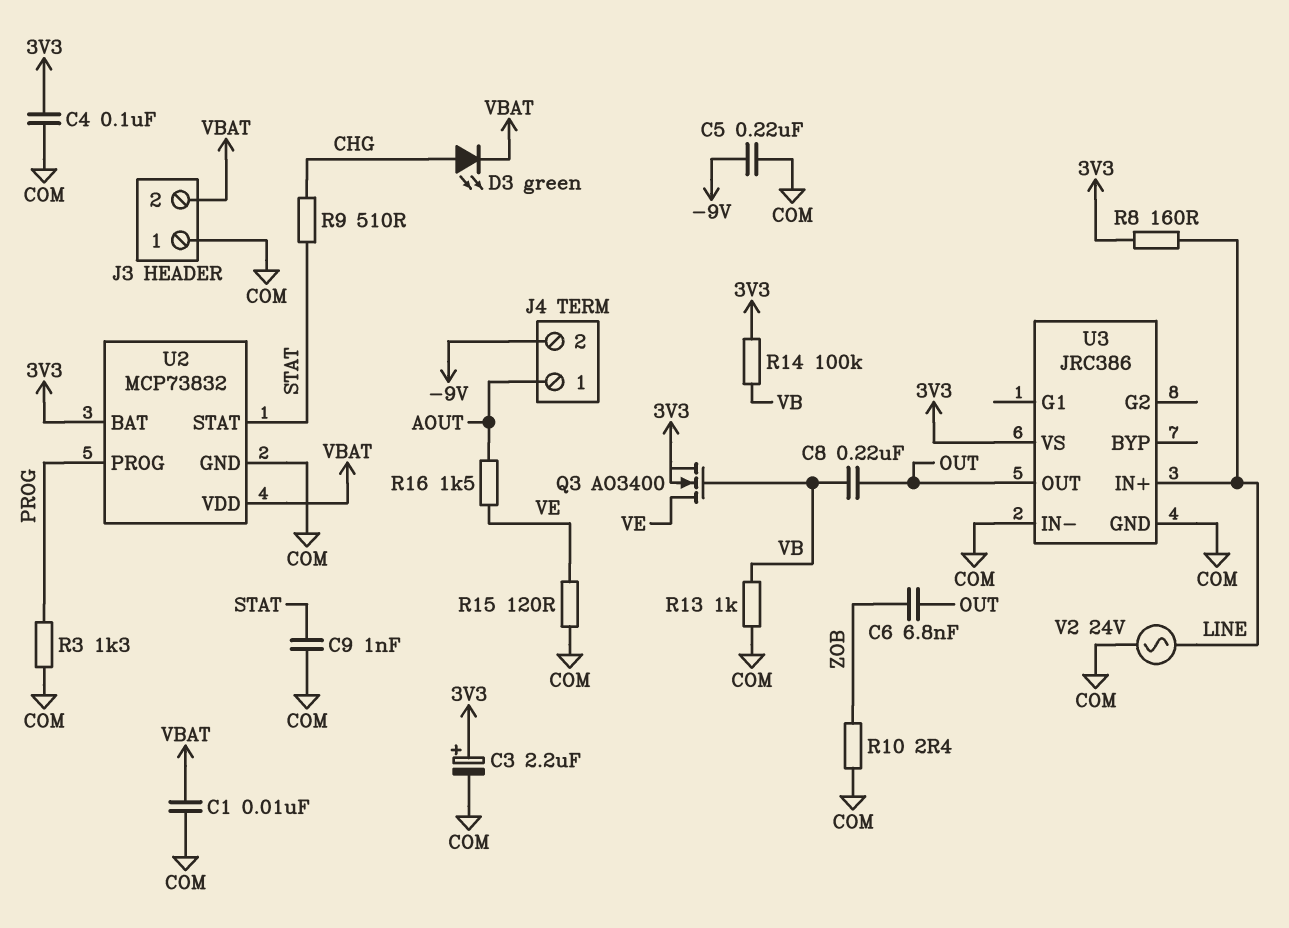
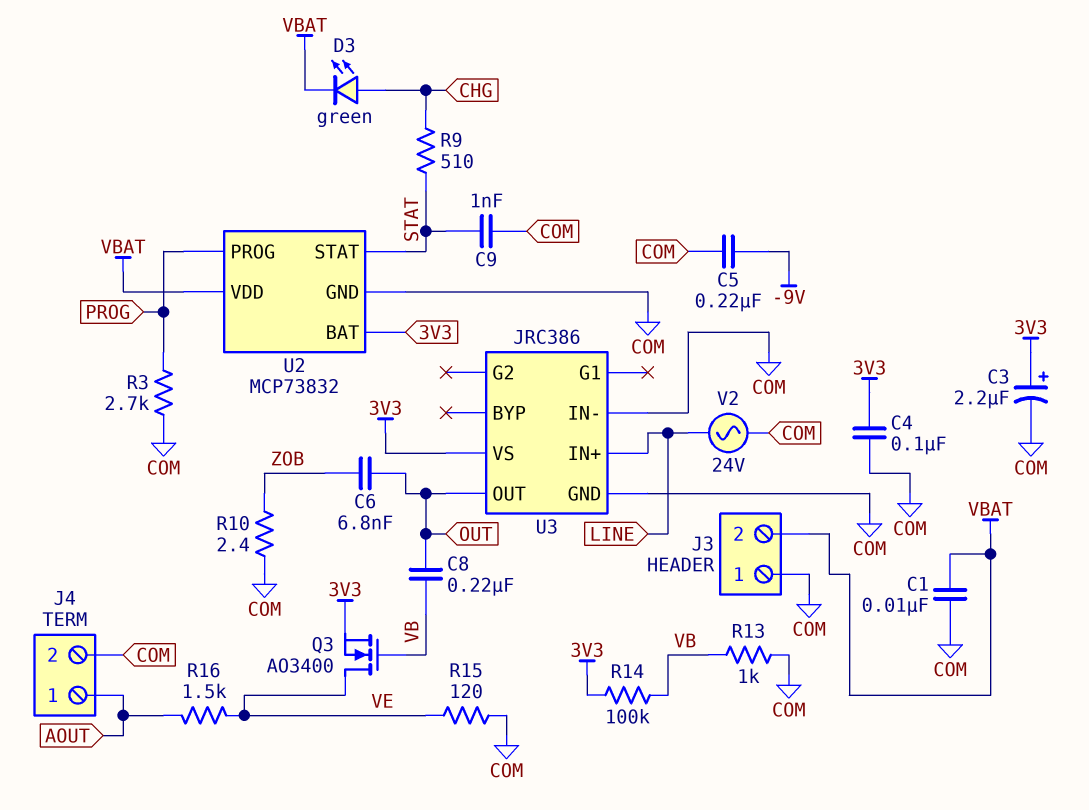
J4 pin 2: -9V -> COM
R3: 1.3k (COM, PROG) -> 2.7k (COM, PROG)
R8: 160 (3V3, LINE) -> none

